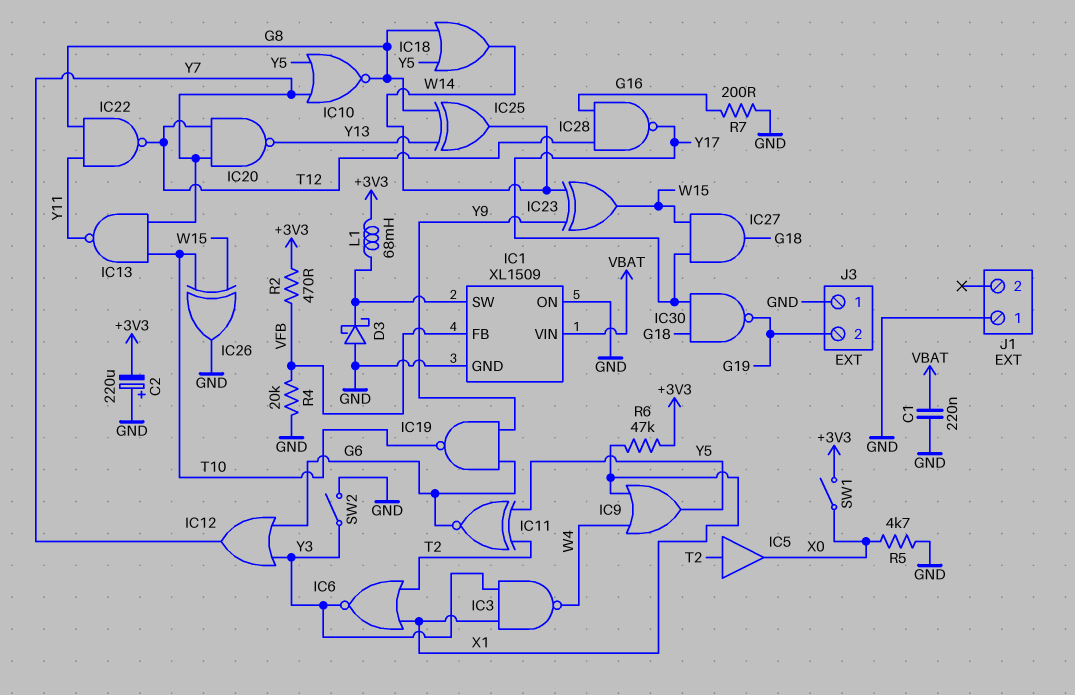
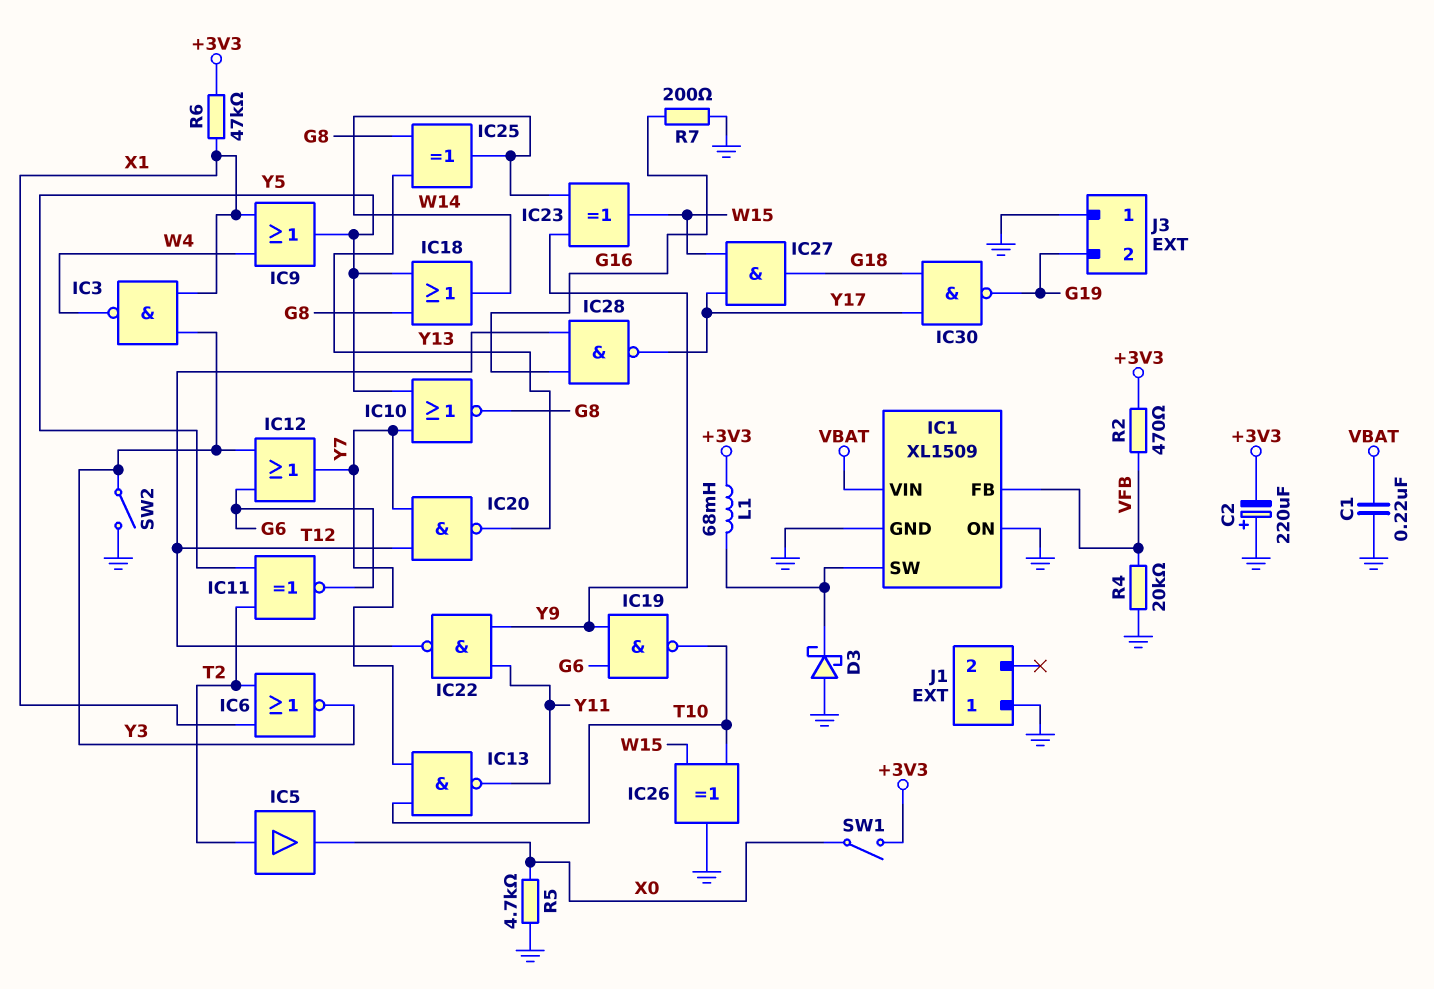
IC22: NAND (in G8, in Y11, out T12) -> NAND (in Y9, in Y11, out T12)

